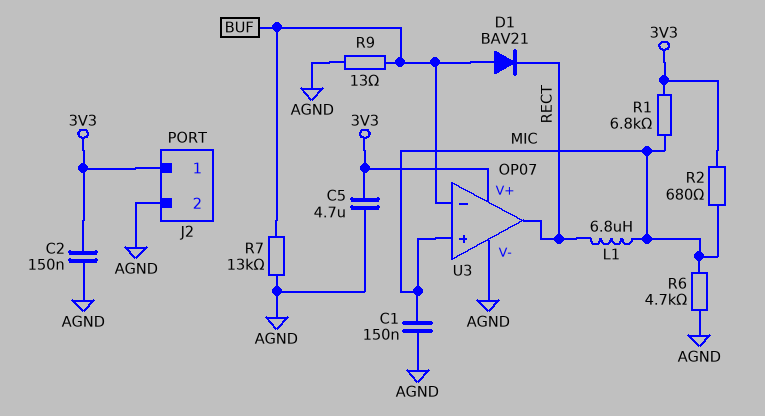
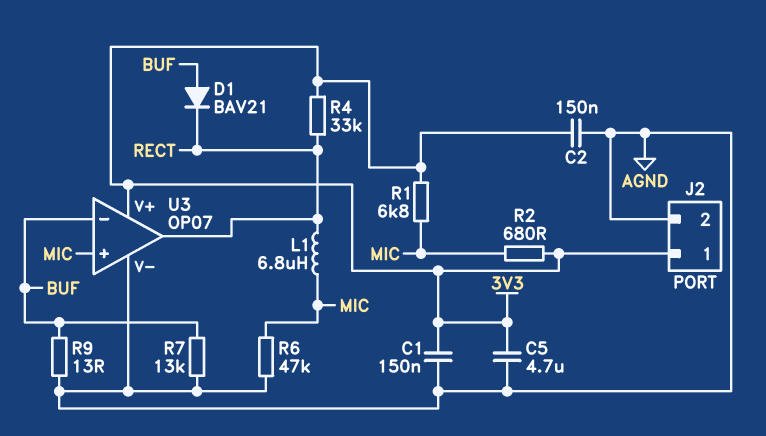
C1: 150nF (AGND, MIC) -> 150nF (3V3, AGND)
R4: none -> 33k (3V3, RECT)
R6: 4.7k (AGND, MIC) -> 47k (AGND, MIC)

